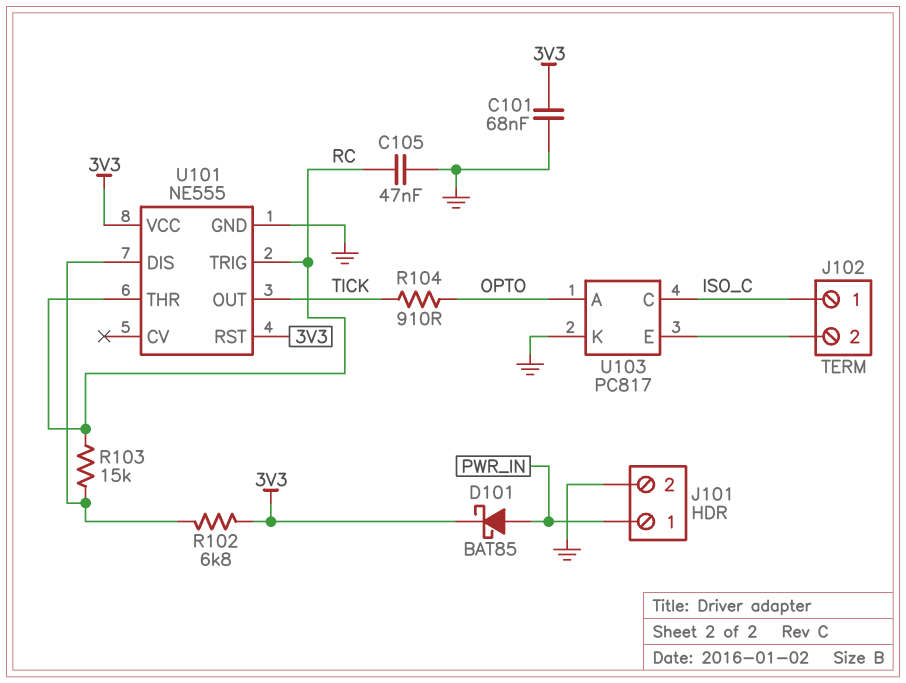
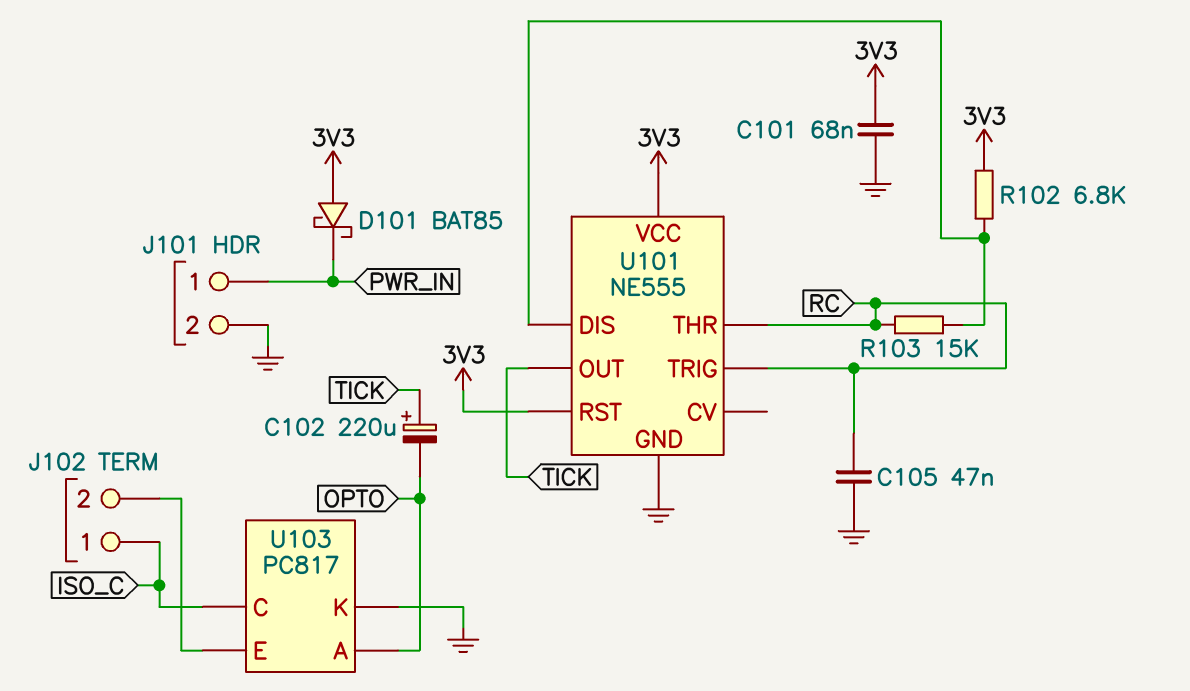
C102: none -> 220uF (plus TICK, minus OPTO)
D101: schottky BAT85 (A PWR_IN, K 3V3) -> schottky BAT85 (A 3V3, K PWR_IN)
R104: 910 (OPTO, TICK) -> none

